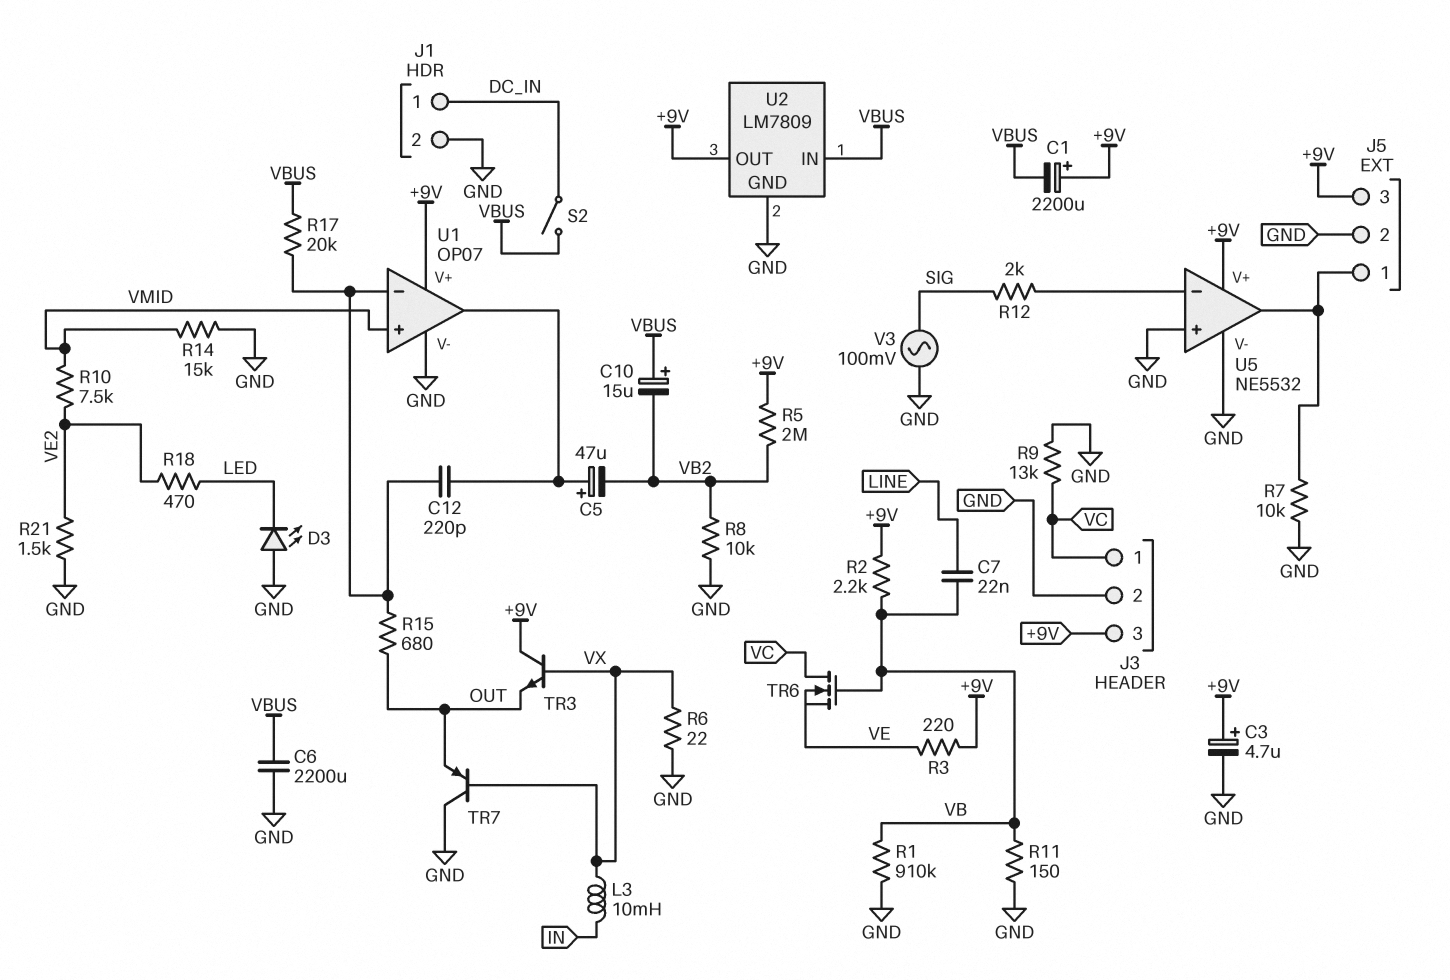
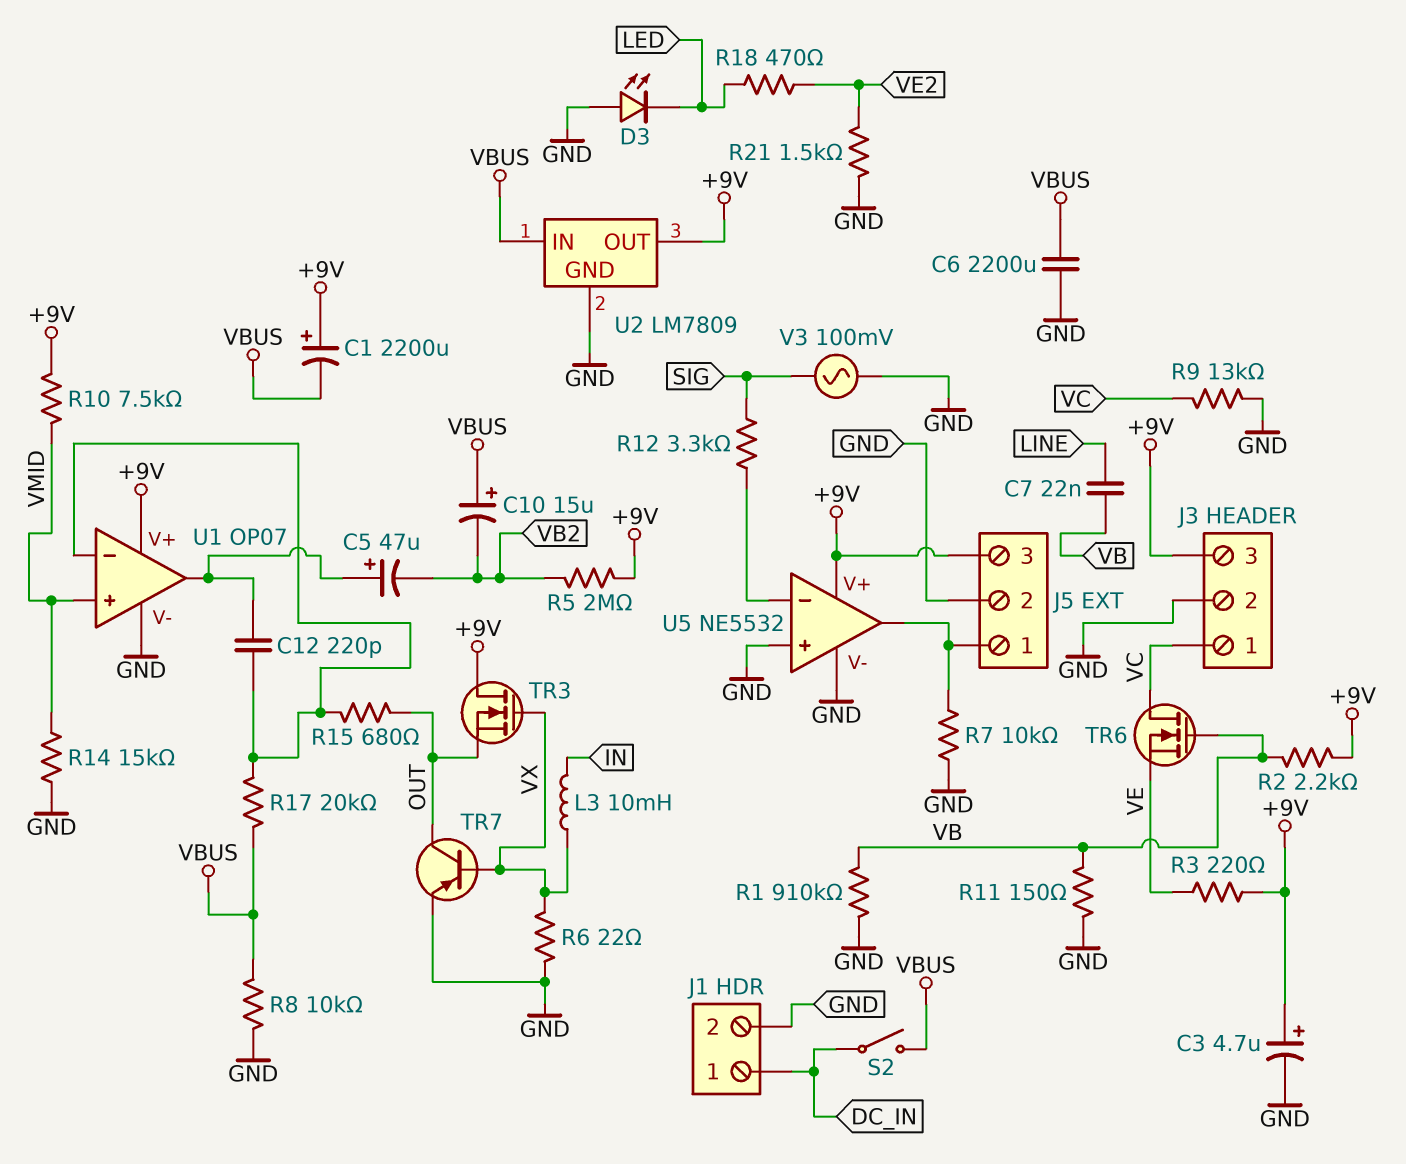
R8: 10k (GND, VB2) -> 10k (GND, VBUS)
R10: 7.5k (VE2, VMID) -> 7.5k (+9V, VMID)
R12: 2k (SIG, U5/in-) -> 3.3k (SIG, U5/in-)
TR3: NPN (B VX, C +9V, E OUT) -> NMOS (G VX, D +9V, S OUT)
TR7: PNP (B VX, C GND, E OUT) -> PNP (B VX, C OUT, E GND)

